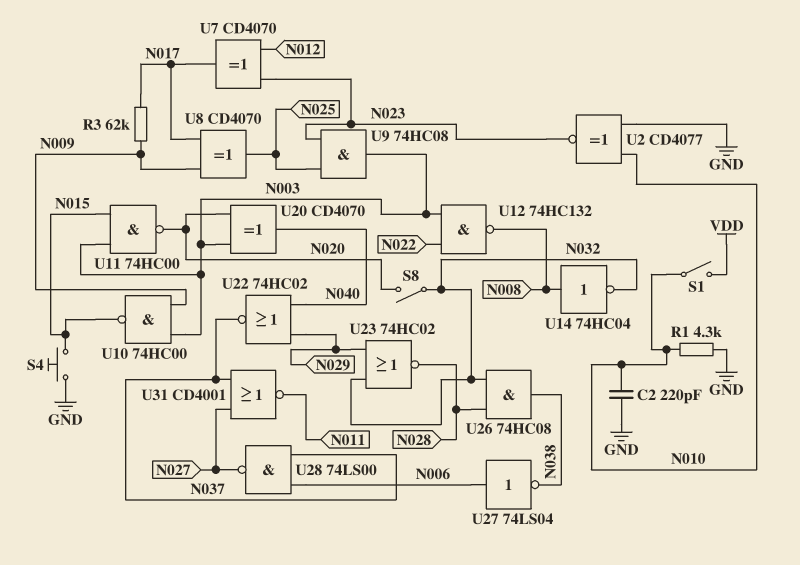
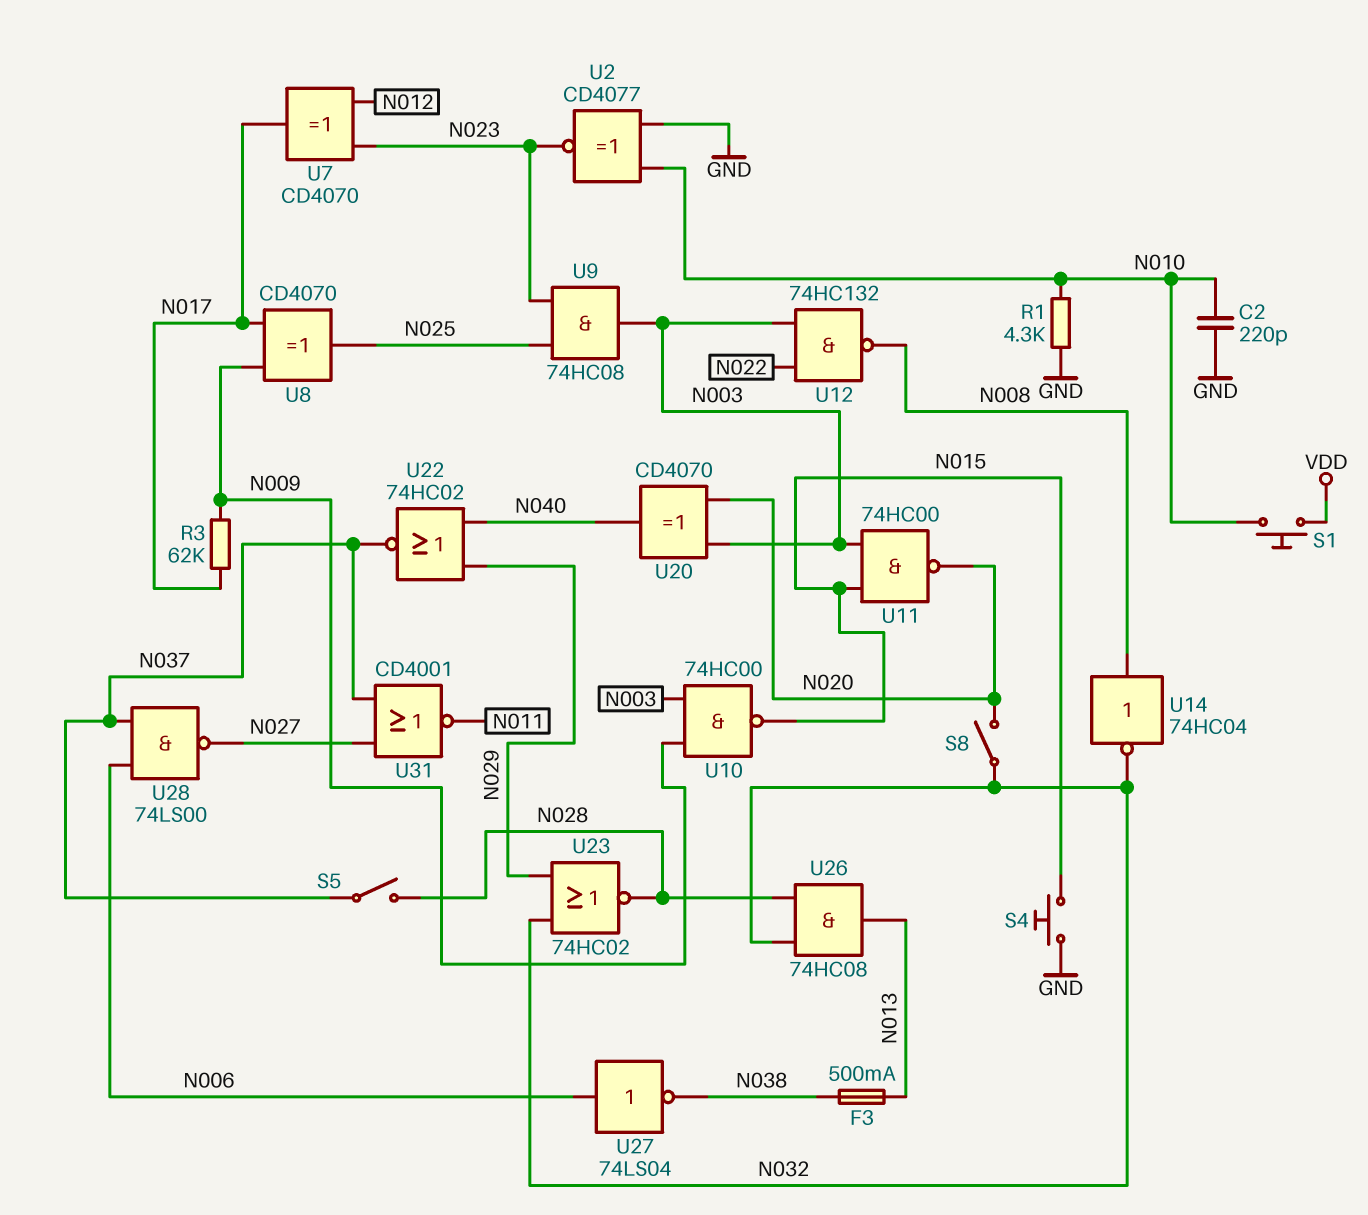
F3: none -> 500mA (N013, N038)
S1: switch (N010, VDD) -> button (N010, VDD)
S5: none -> switch (N028, N037)
U26: AND 74HC08 (in N028, in N032, out N038) -> AND 74HC08 (in N028, in N032, out N013)

